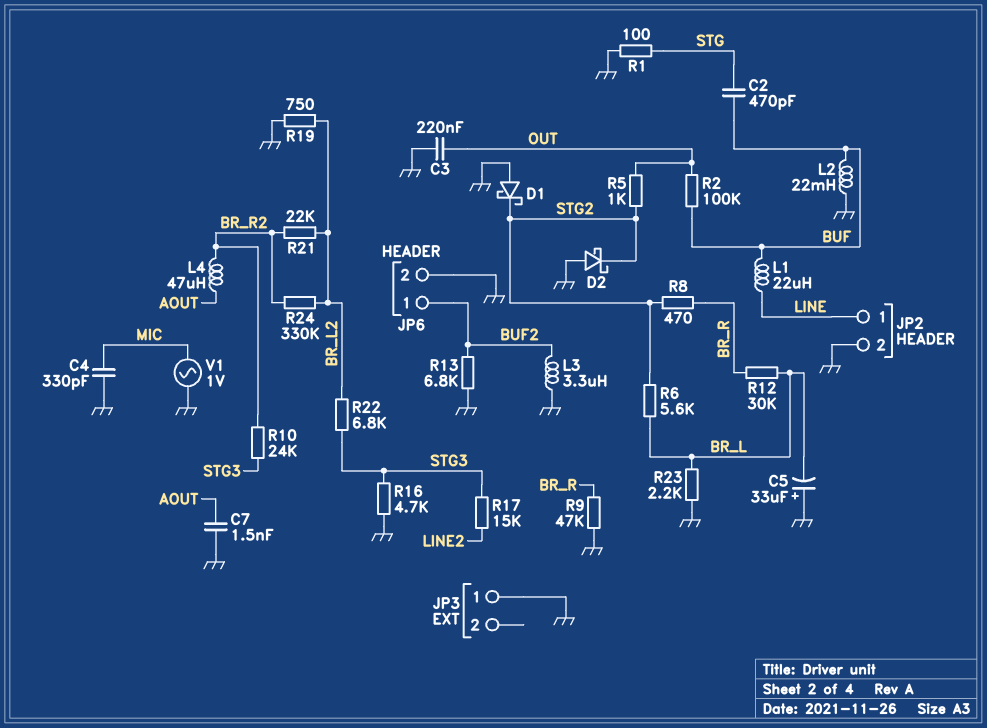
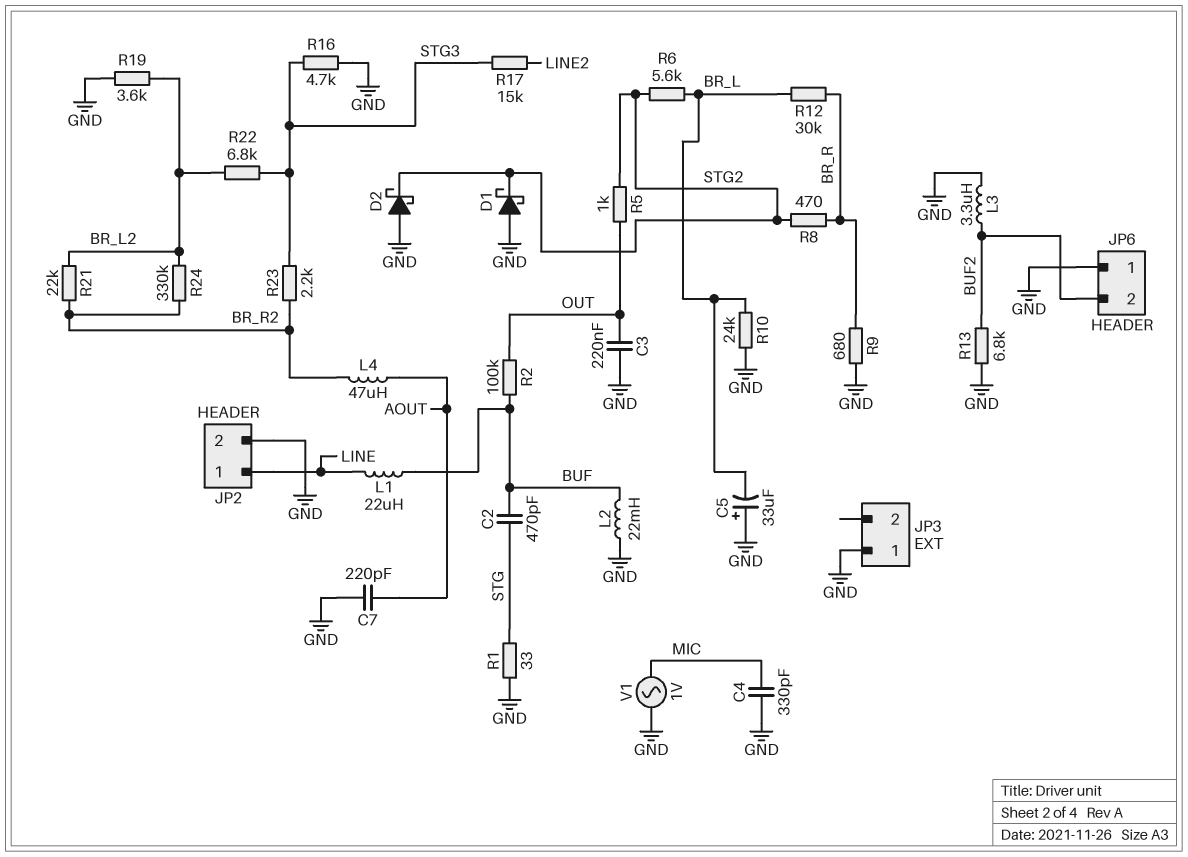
C7: 1.5nF (AOUT, GND) -> 220pF (AOUT, GND)
JP6 pin 1: BUF2 -> GND
JP6 pin 2: GND -> BUF2
R1: 100 (GND, STG) -> 33 (GND, STG)
R9: 47k (BR_R, GND) -> 680 (BR_R, GND)
R10: 24k (BR_R2, STG3) -> 24k (BR_L, GND)
R19: 750 (BR_L2, GND) -> 3.6k (BR_L2, GND)
R23: 2.2k (BR_L, GND) -> 2.2k (BR_R2, STG3)

